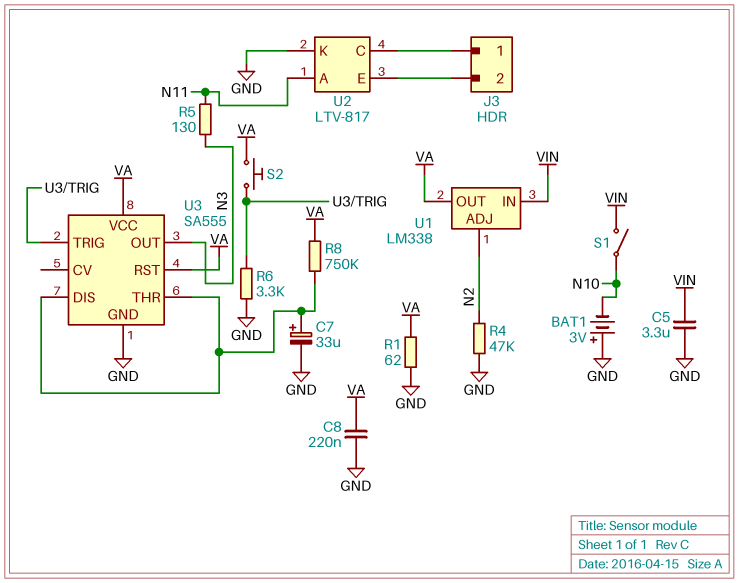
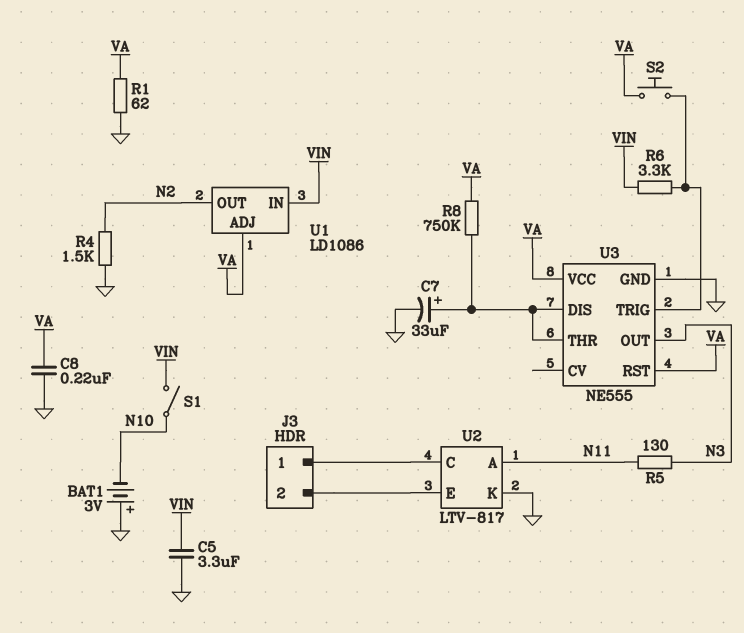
R4: 47k (GND, N2) -> 1.5k (GND, N2)
R6: 3.3k (GND, U3/TRIG) -> 3.3k (U3/TRIG, VIN)
U1: LM338 -> LD1086
U1 pin ADJ: N2 -> VA
U1 pin OUT: VA -> N2
U3: SA555 -> NE555

